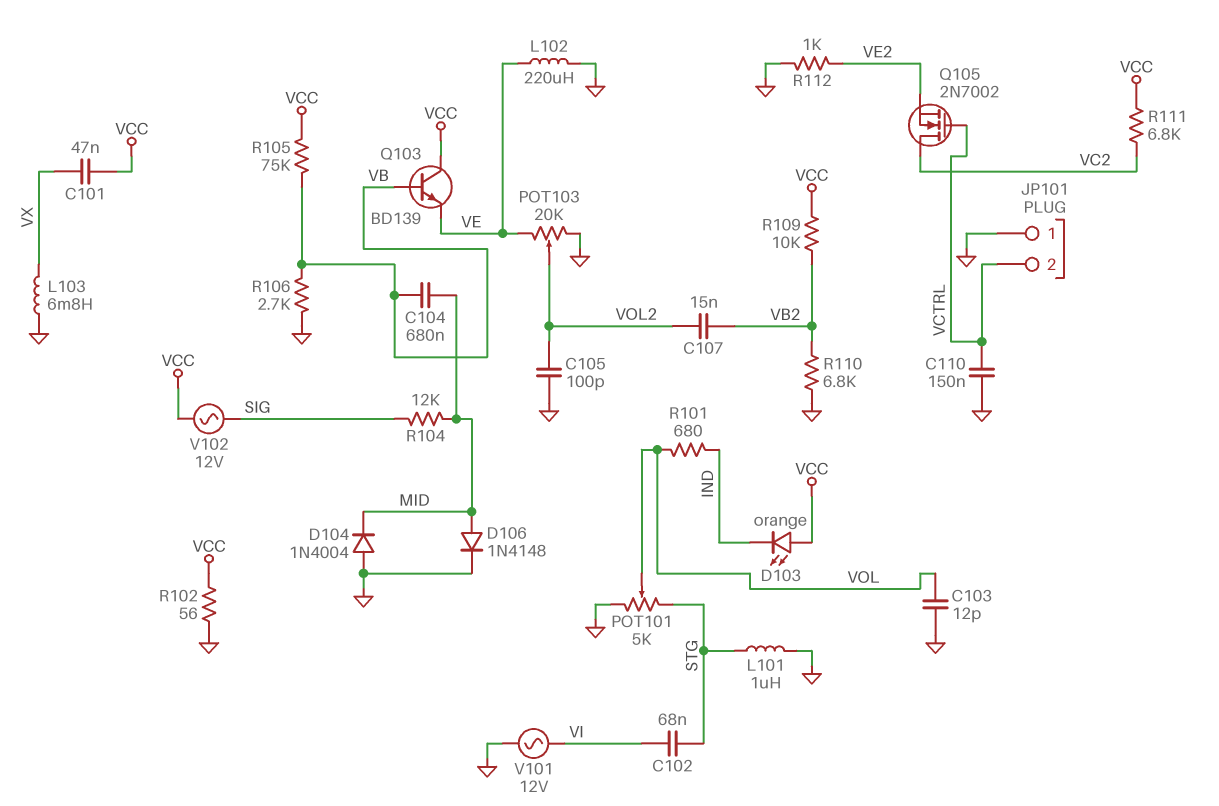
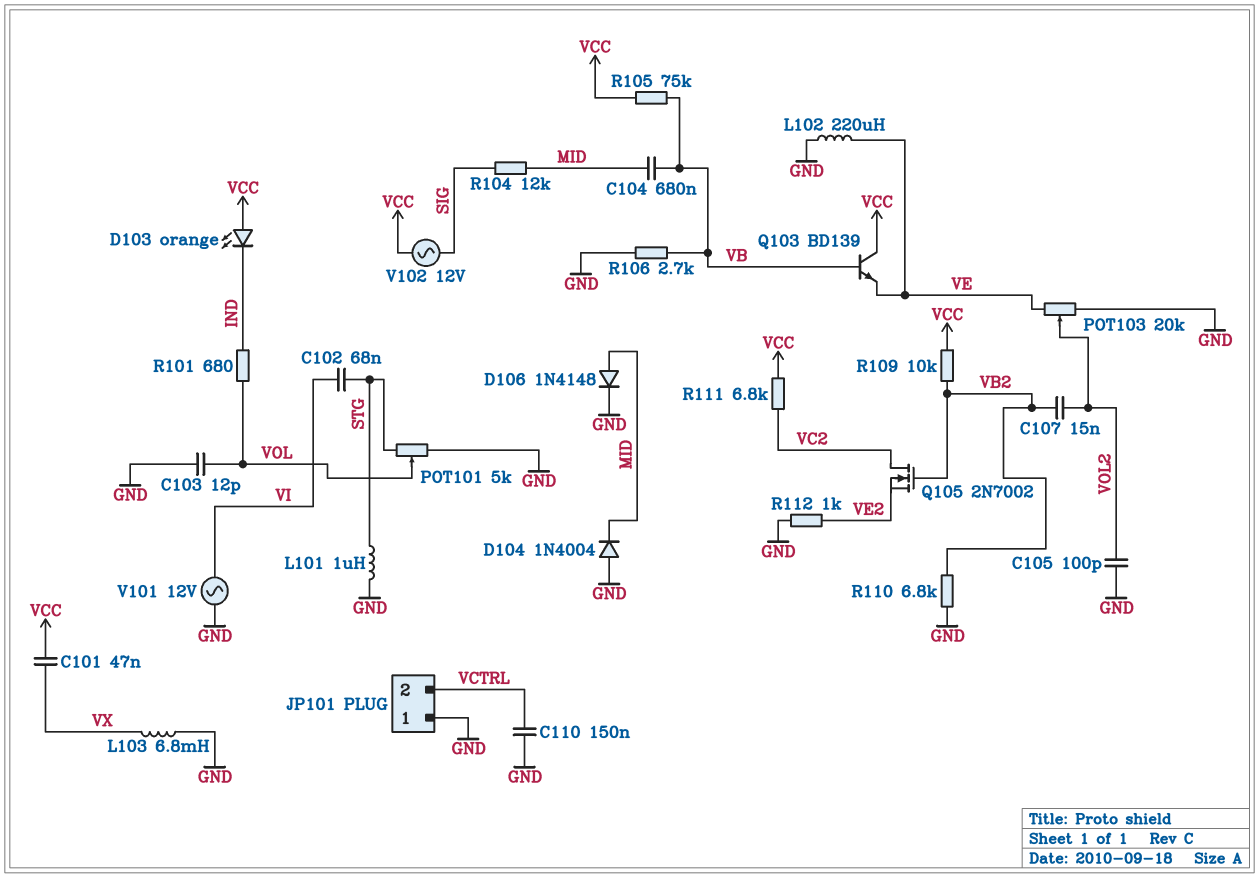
Q105: NMOS 2N7002 (G VCTRL, D VC2, S VE2) -> NMOS 2N7002 (G VB2, D VC2, S VE2)
R102: 56 (GND, VCC) -> none

